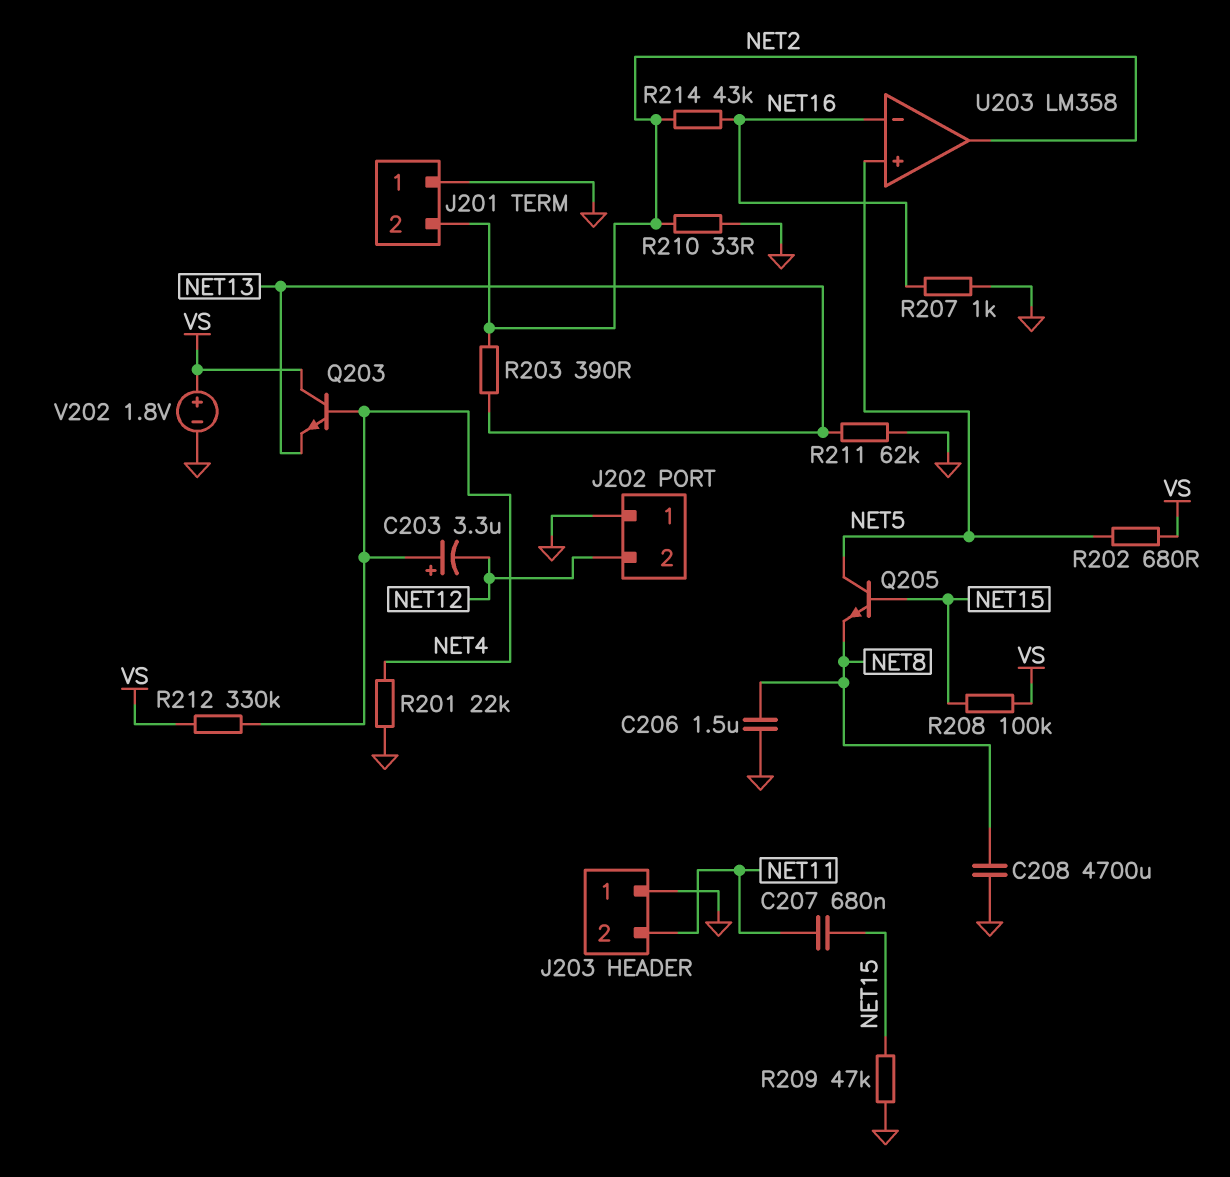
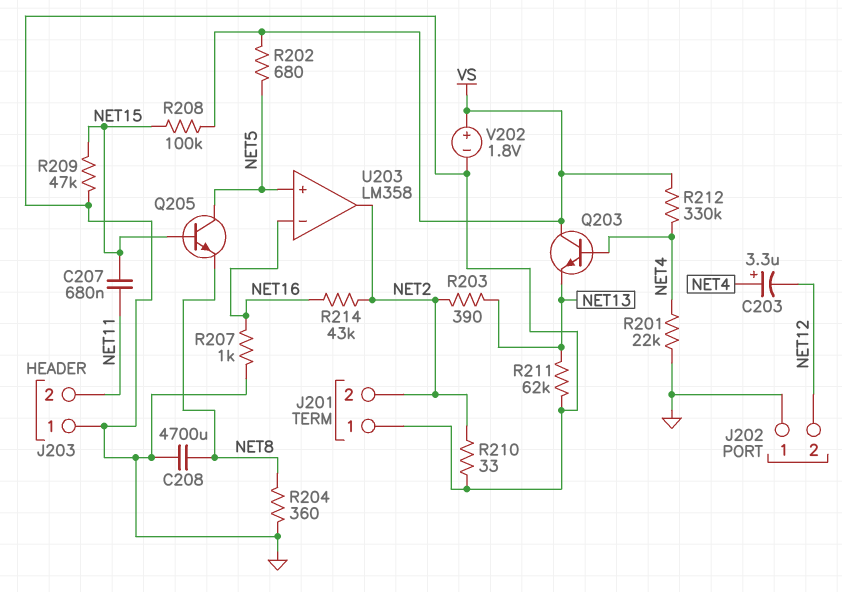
C206: 1.5uF (GND, NET8) -> none
R204: none -> 360 (GND, NET8)

